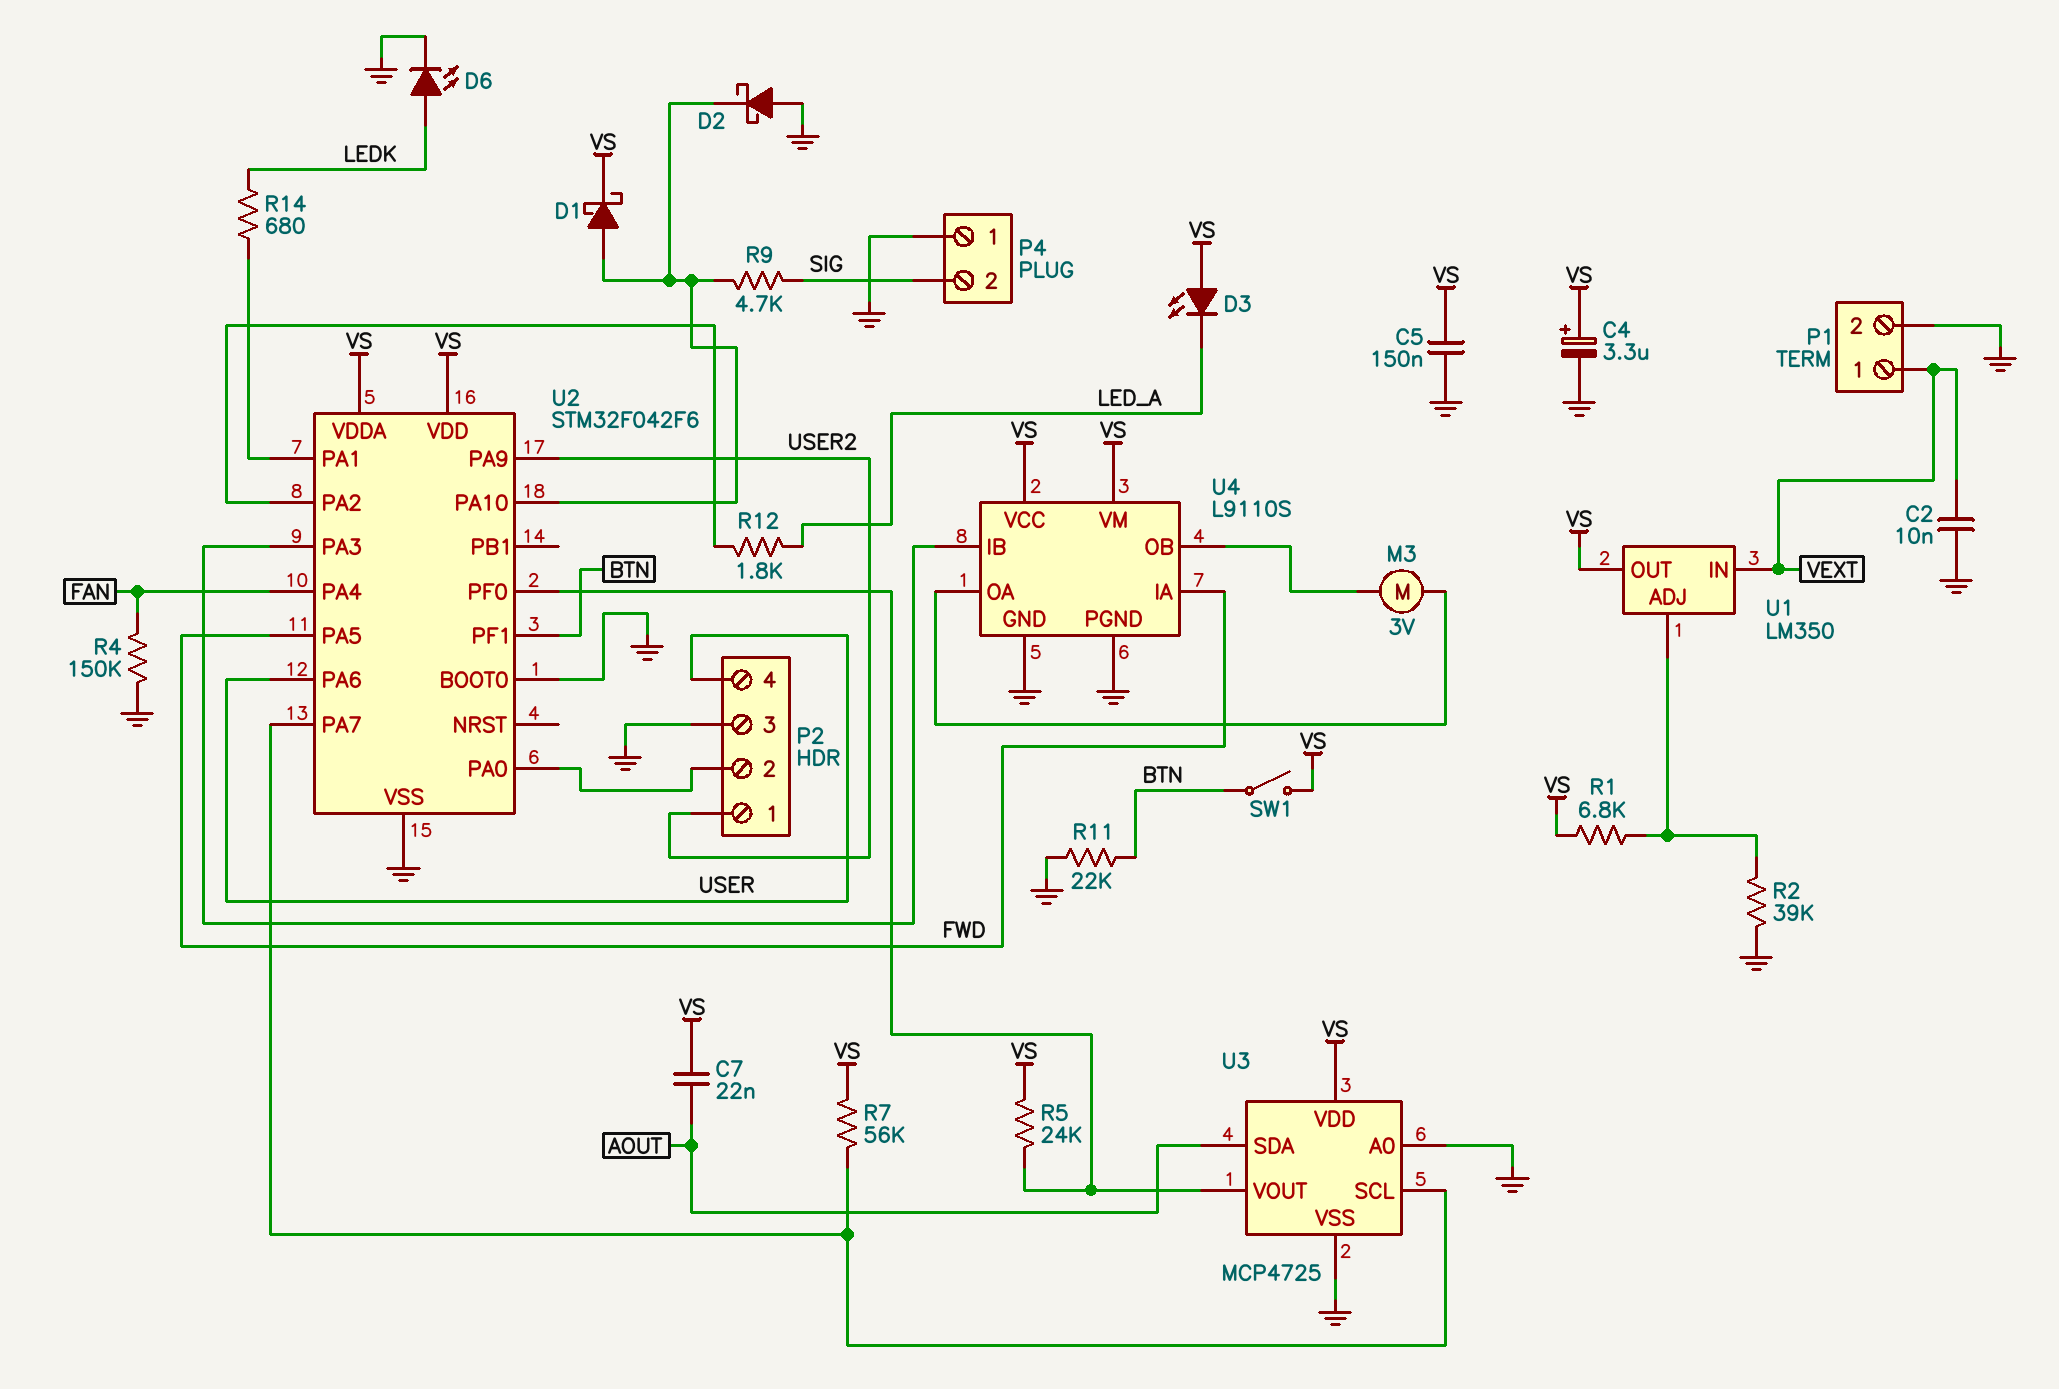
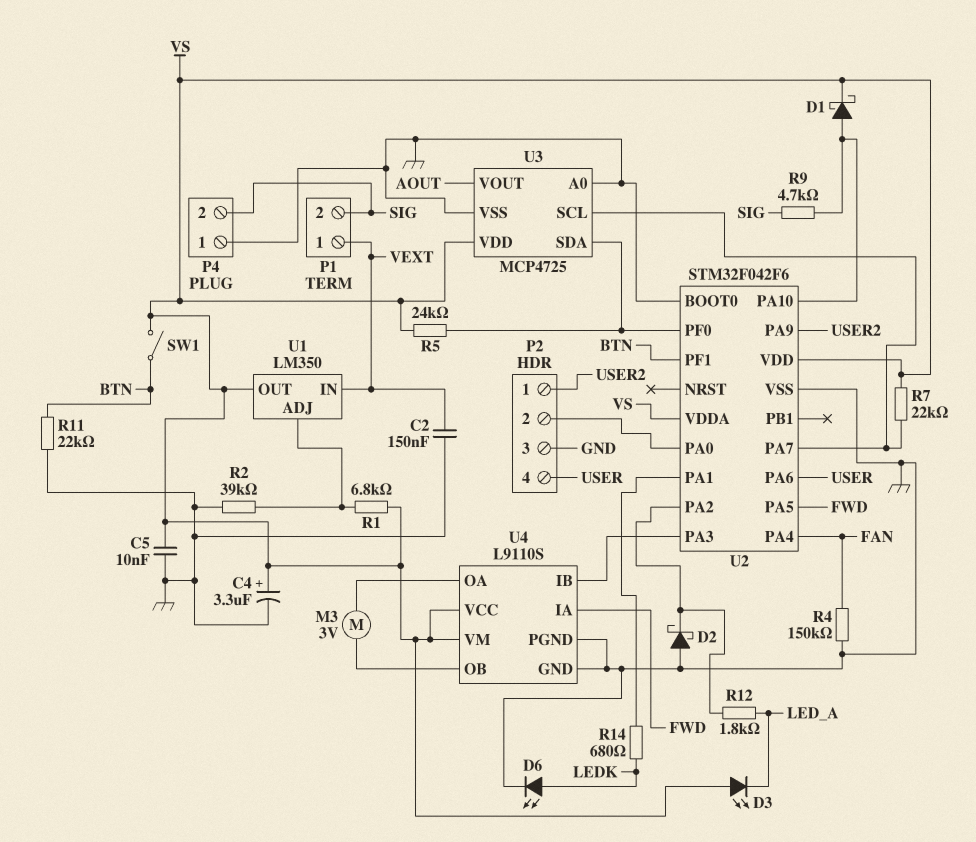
C2: 10nF (GND, VEXT) -> 150nF (GND, VEXT)
C5: 150nF (GND, VS) -> 10nF (GND, VS)
C7: 22nF (AOUT, VS) -> none
D2: schottky (A GND, K U2/PA10) -> schottky (A GND, K U2/PA2)
P1 pin 2: GND -> SIG
R7: 56k (U2/PA7, VS) -> 22k (U2/PA7, VS)
U3 pin SDA: AOUT -> U2/PF0
U3 pin VOUT: U2/PF0 -> AOUT

